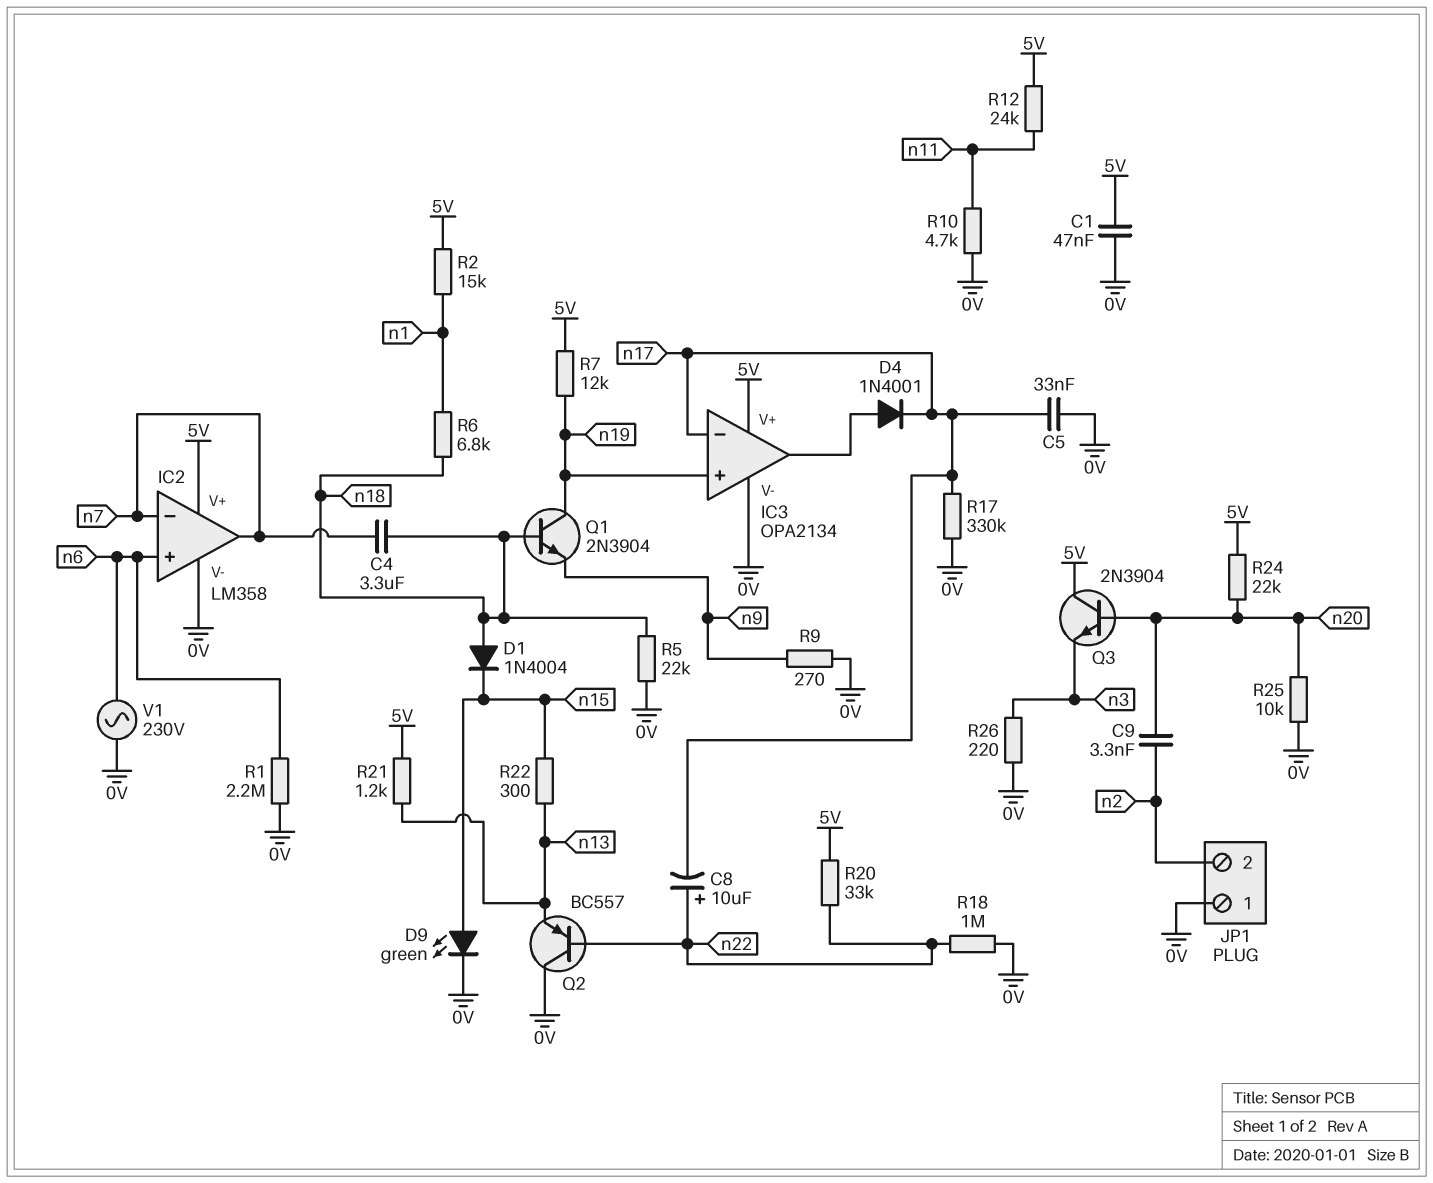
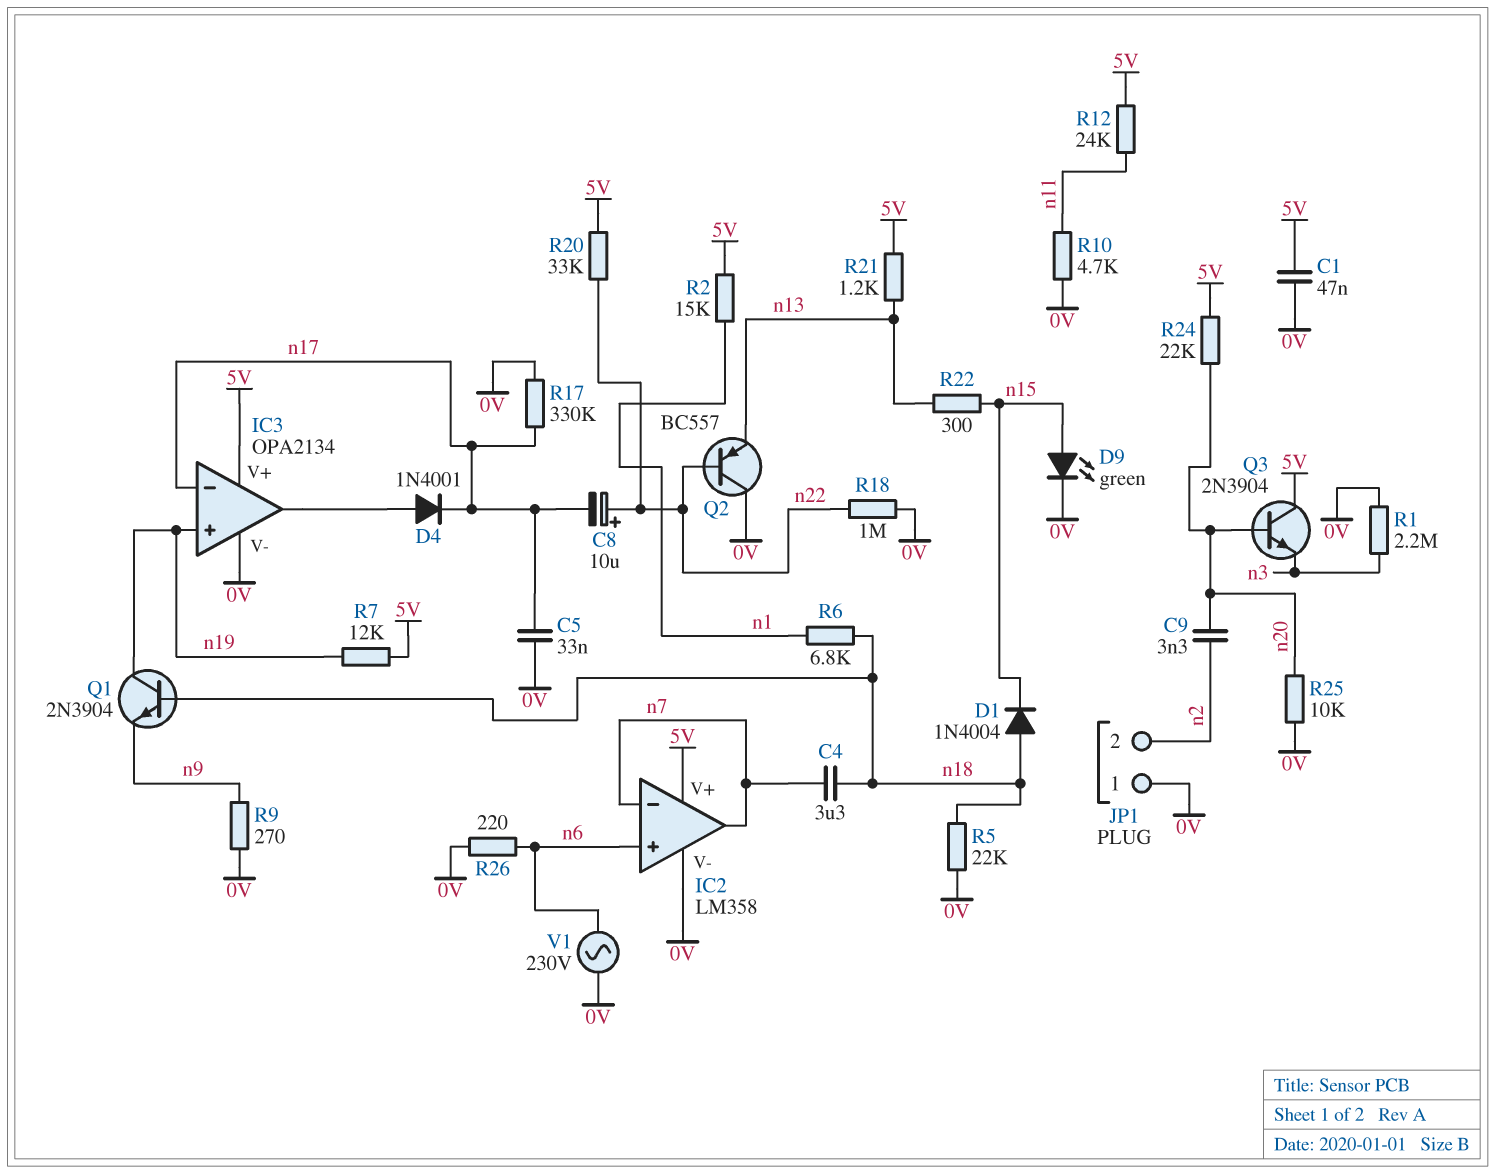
R1: 2.2M (0V, n6) -> 2.2M (0V, n3)
R26: 220 (0V, n3) -> 220 (0V, n6)

